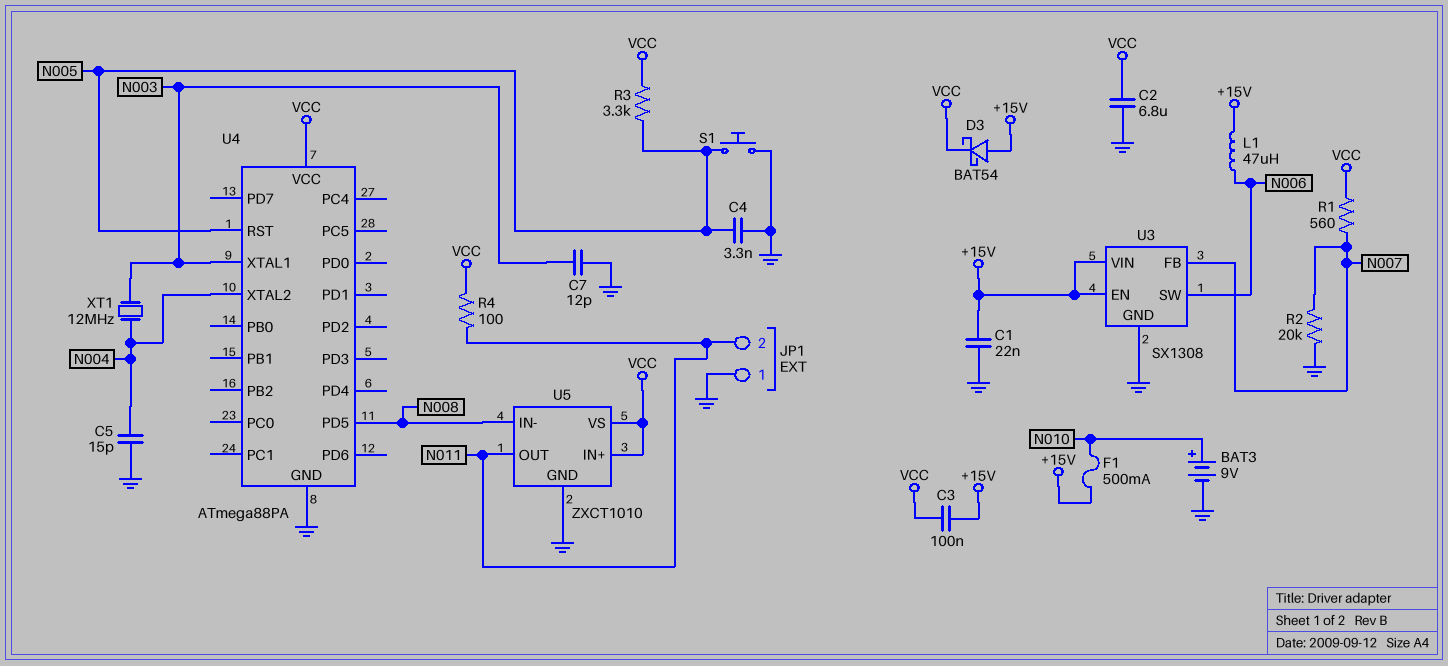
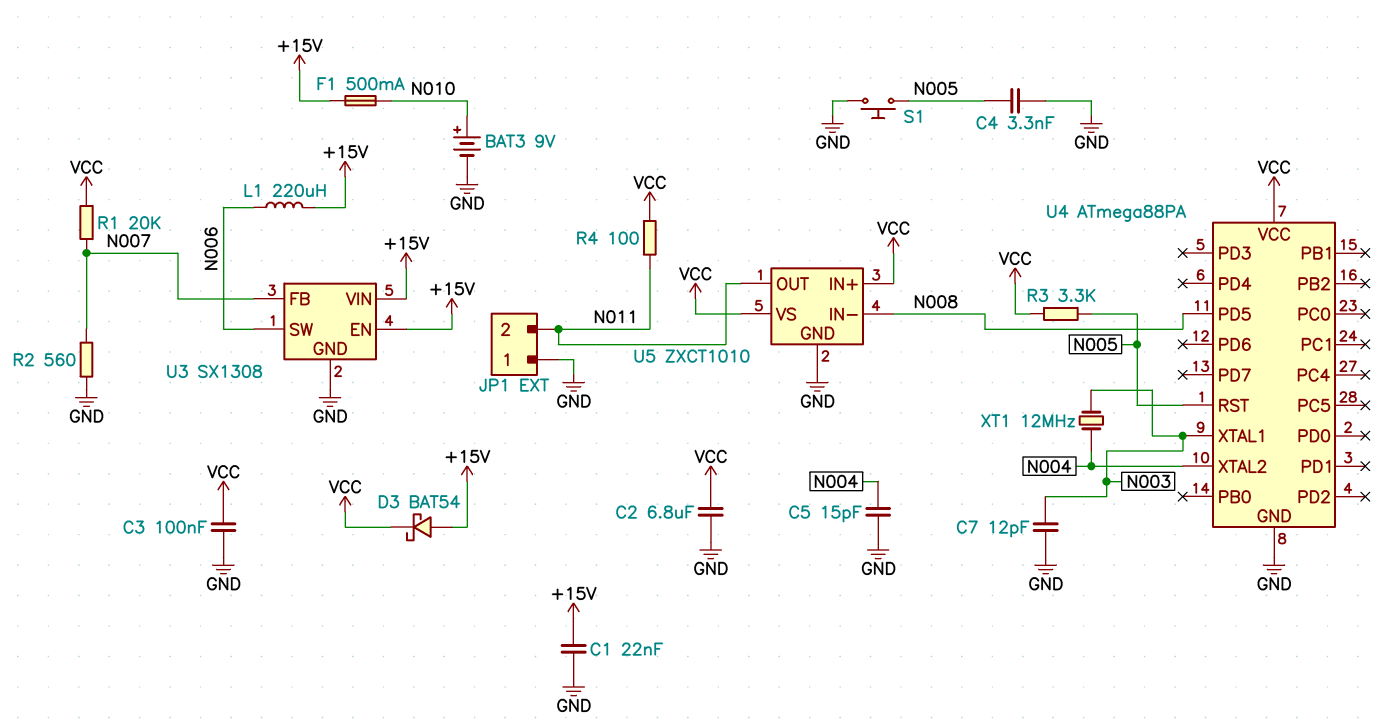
C3: 100nF (+15V, VCC) -> 100nF (GND, VCC)
L1: 47uH (+15V, N006) -> 220uH (+15V, N006)
R1: 560 (N007, VCC) -> 20k (N007, VCC)
R2: 20k (GND, N007) -> 560 (GND, N007)

